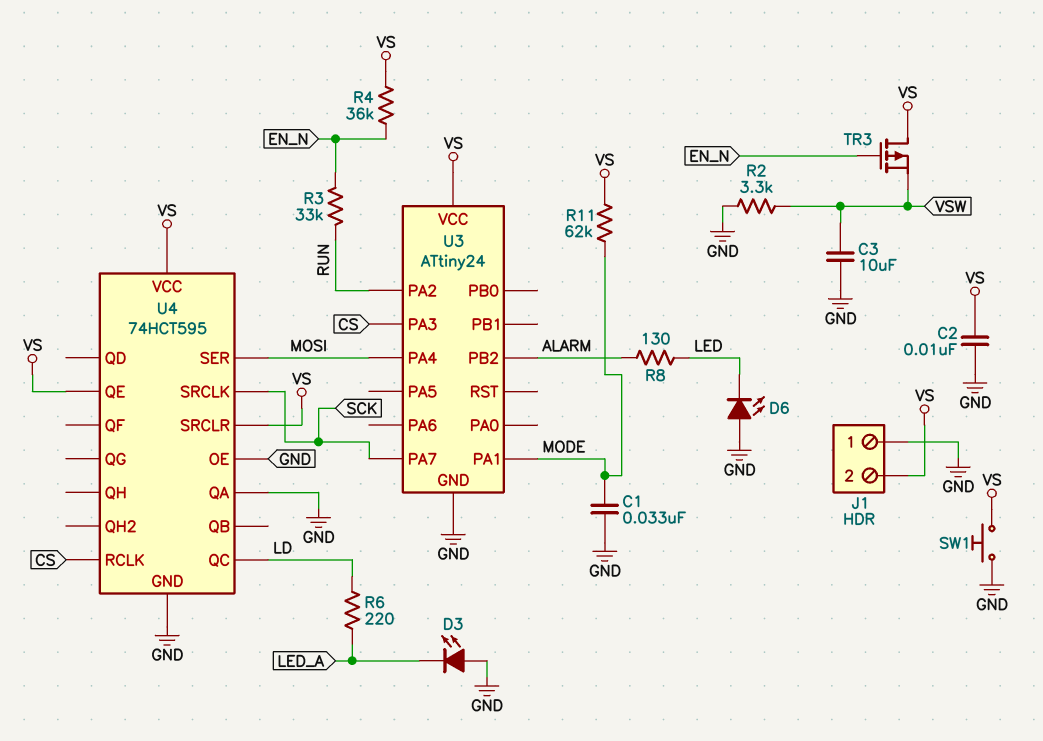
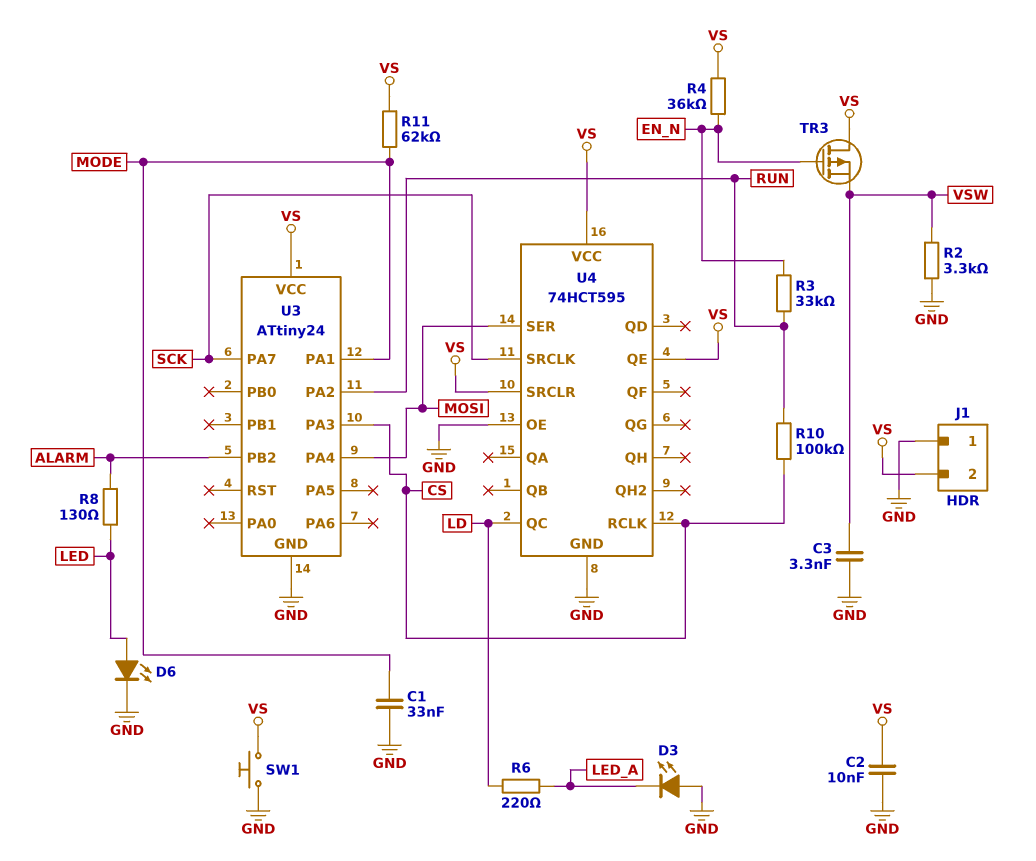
C3: 10uF (GND, VSW) -> 3.3nF (GND, VSW)
D6: LED (A GND, K LED) -> LED (A LED, K GND)
R10: none -> 100k (CS, RUN)
U4 pin QA: GND -> none

